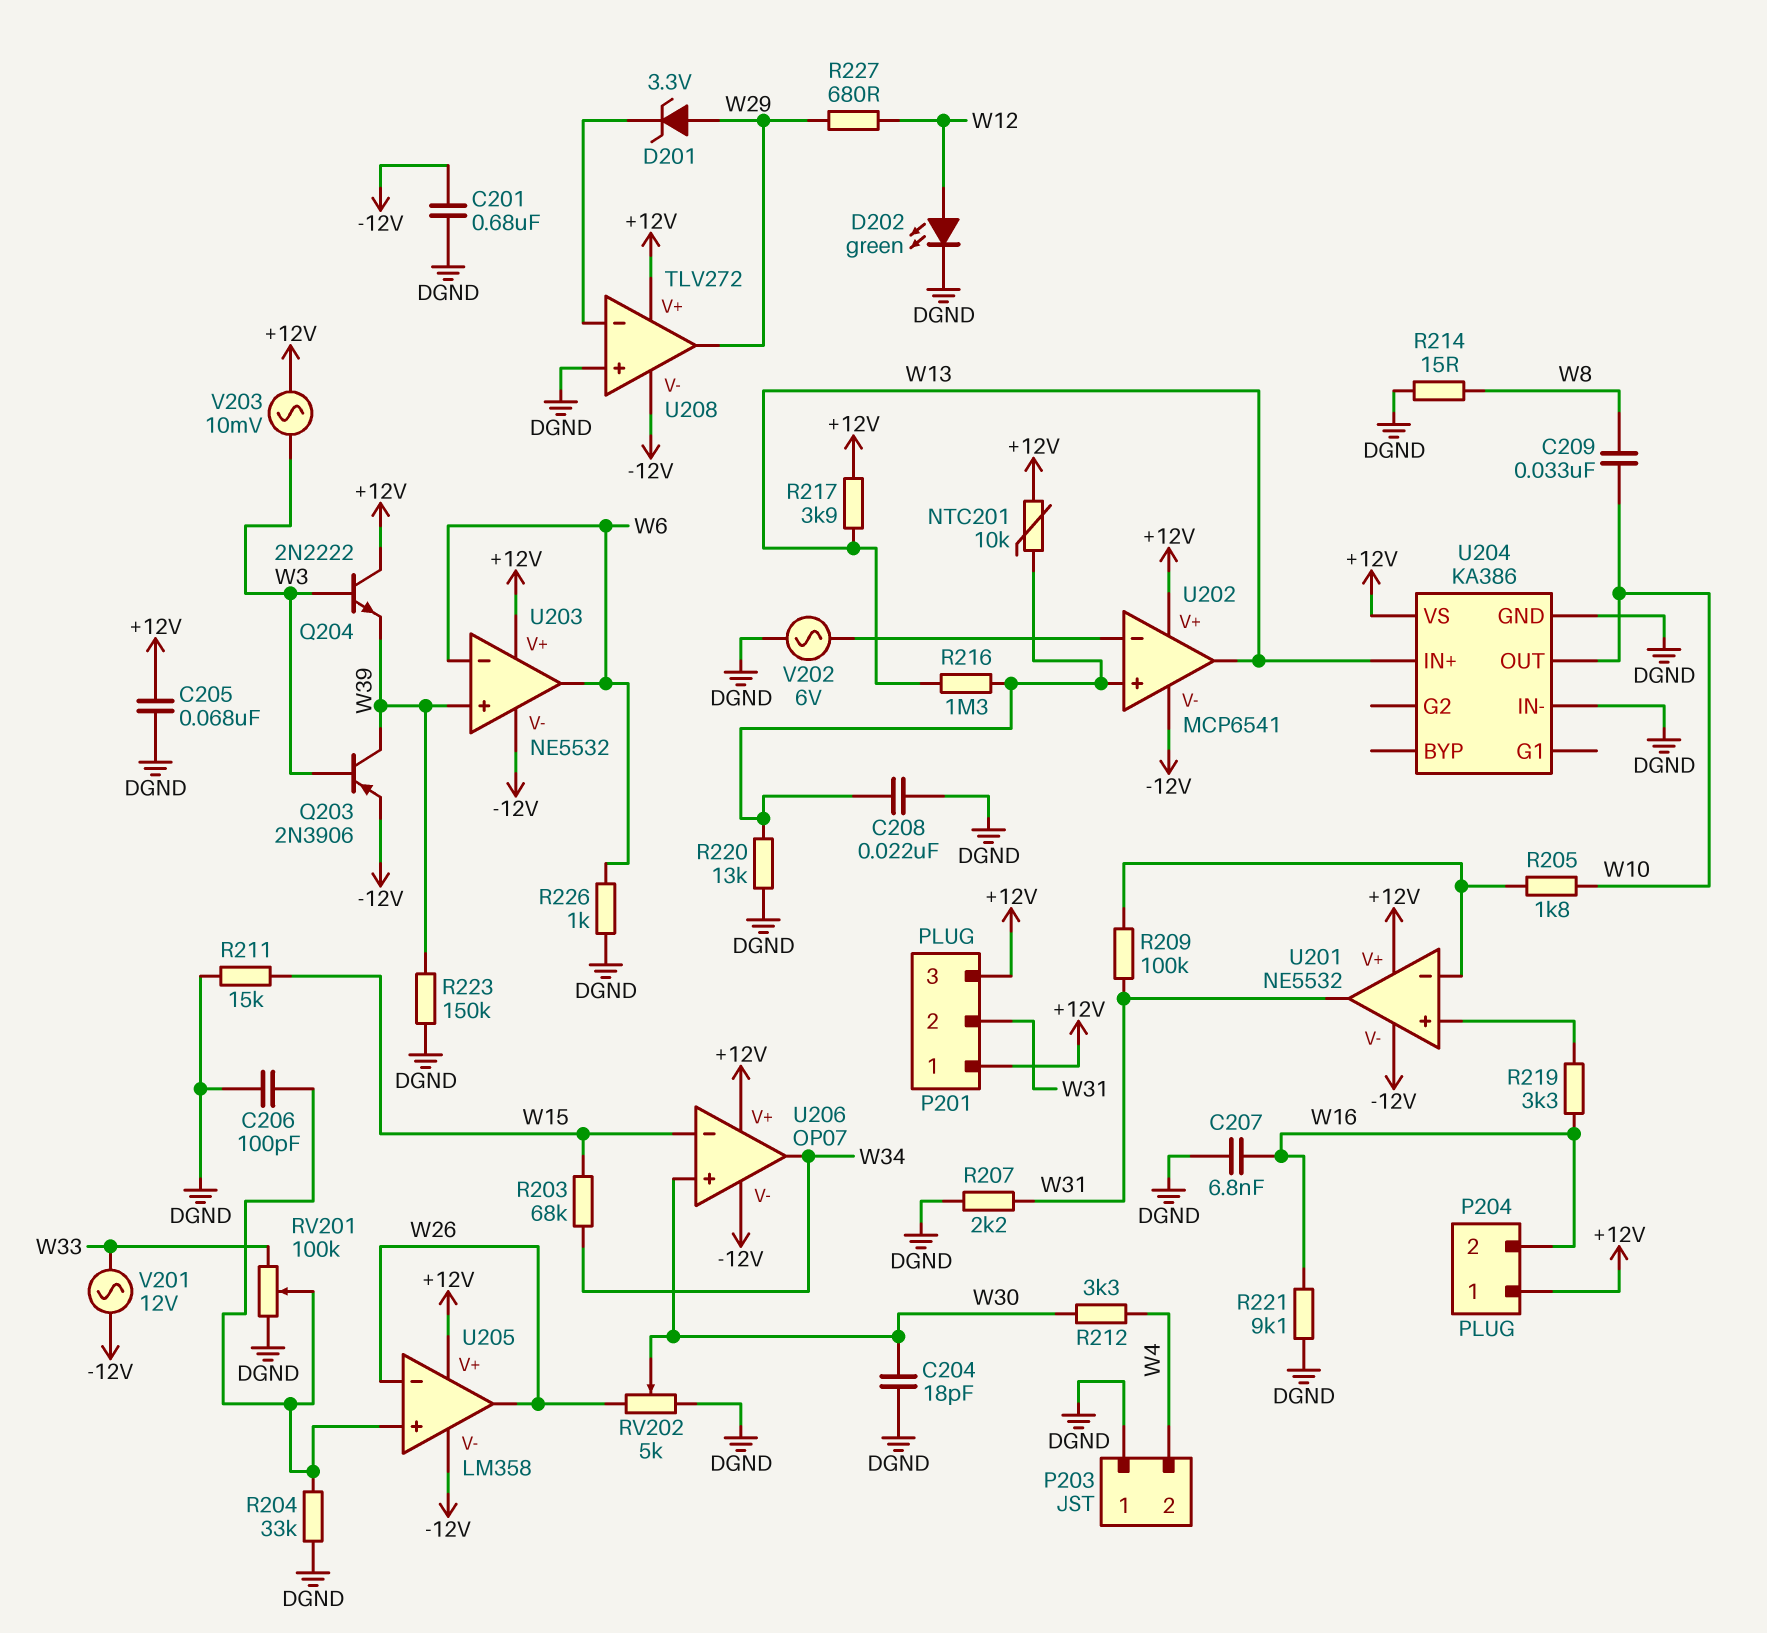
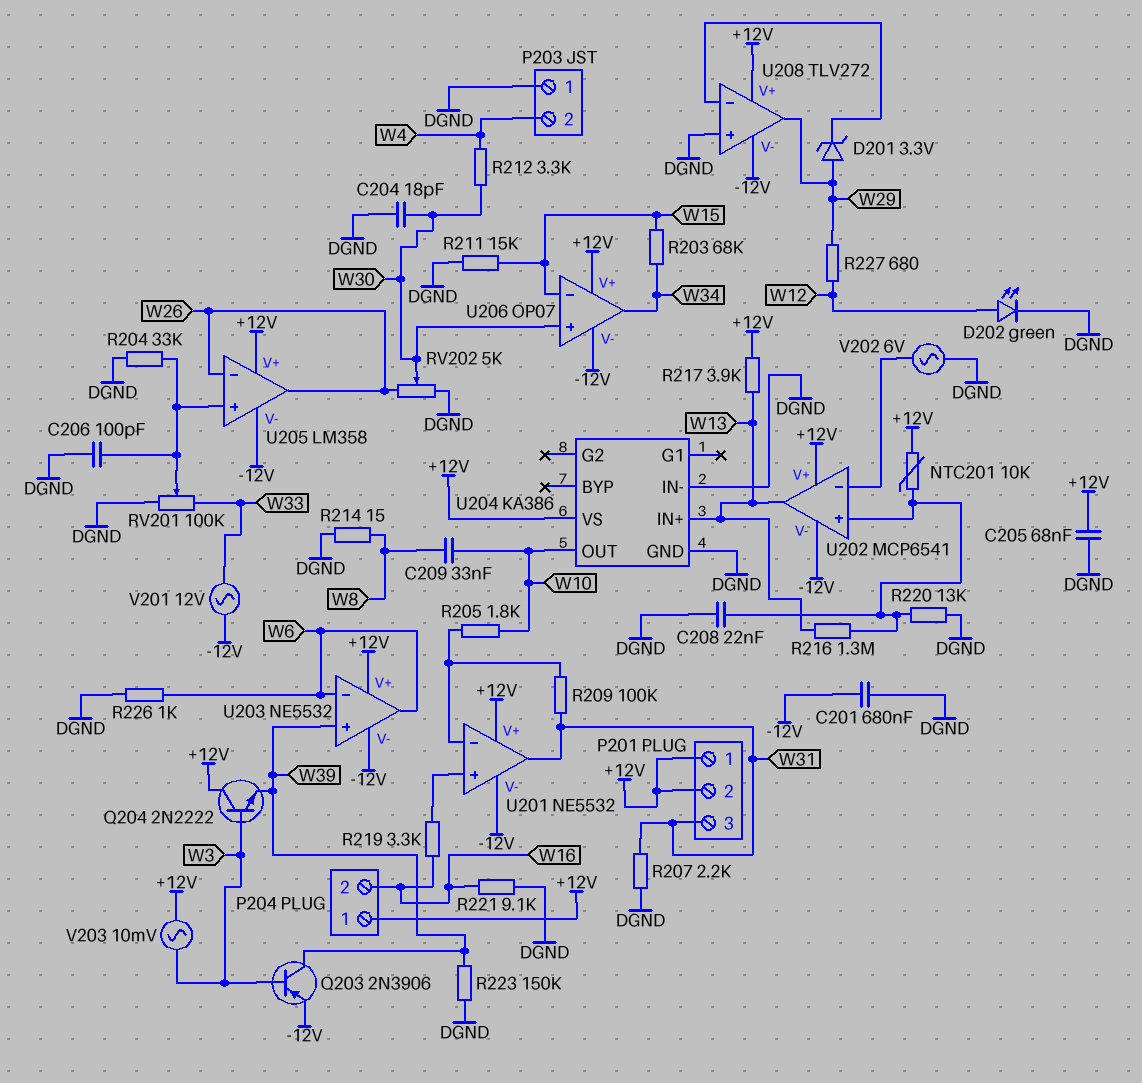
C207: 6.8nF (DGND, W16) -> none
P201 pin 2: W31 -> +12V
P201 pin 3: +12V -> W31

